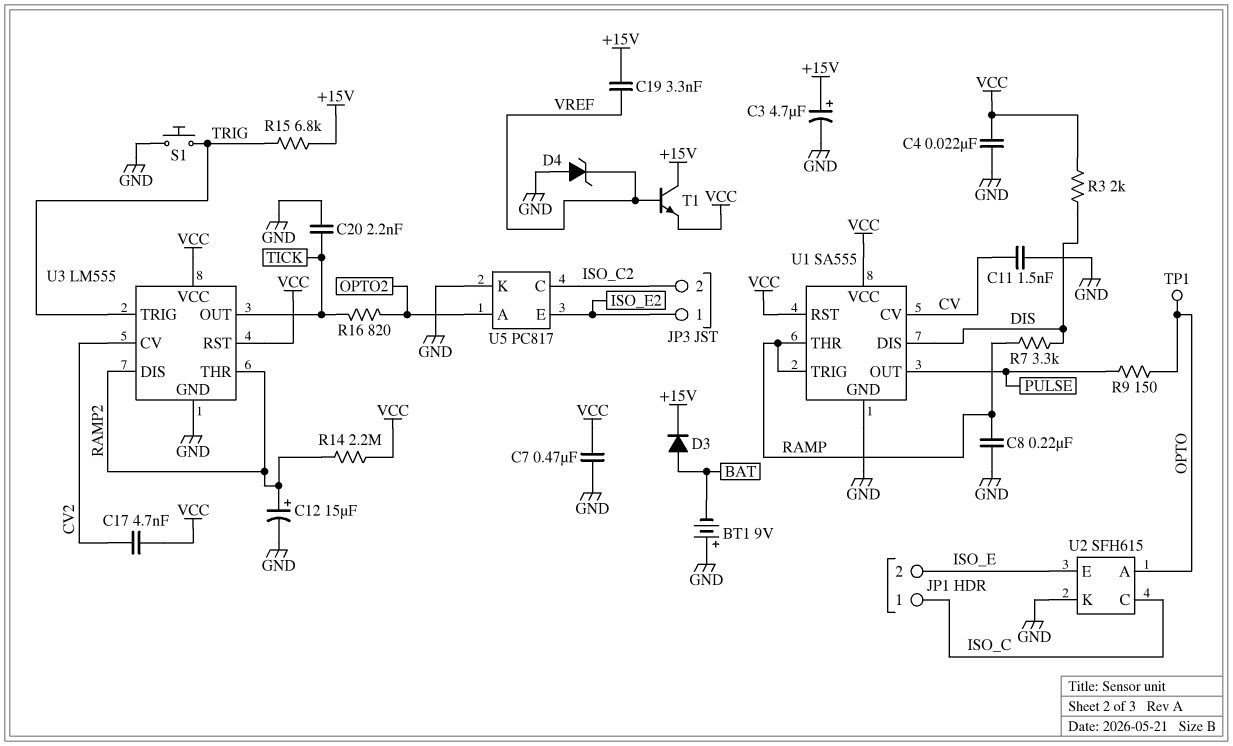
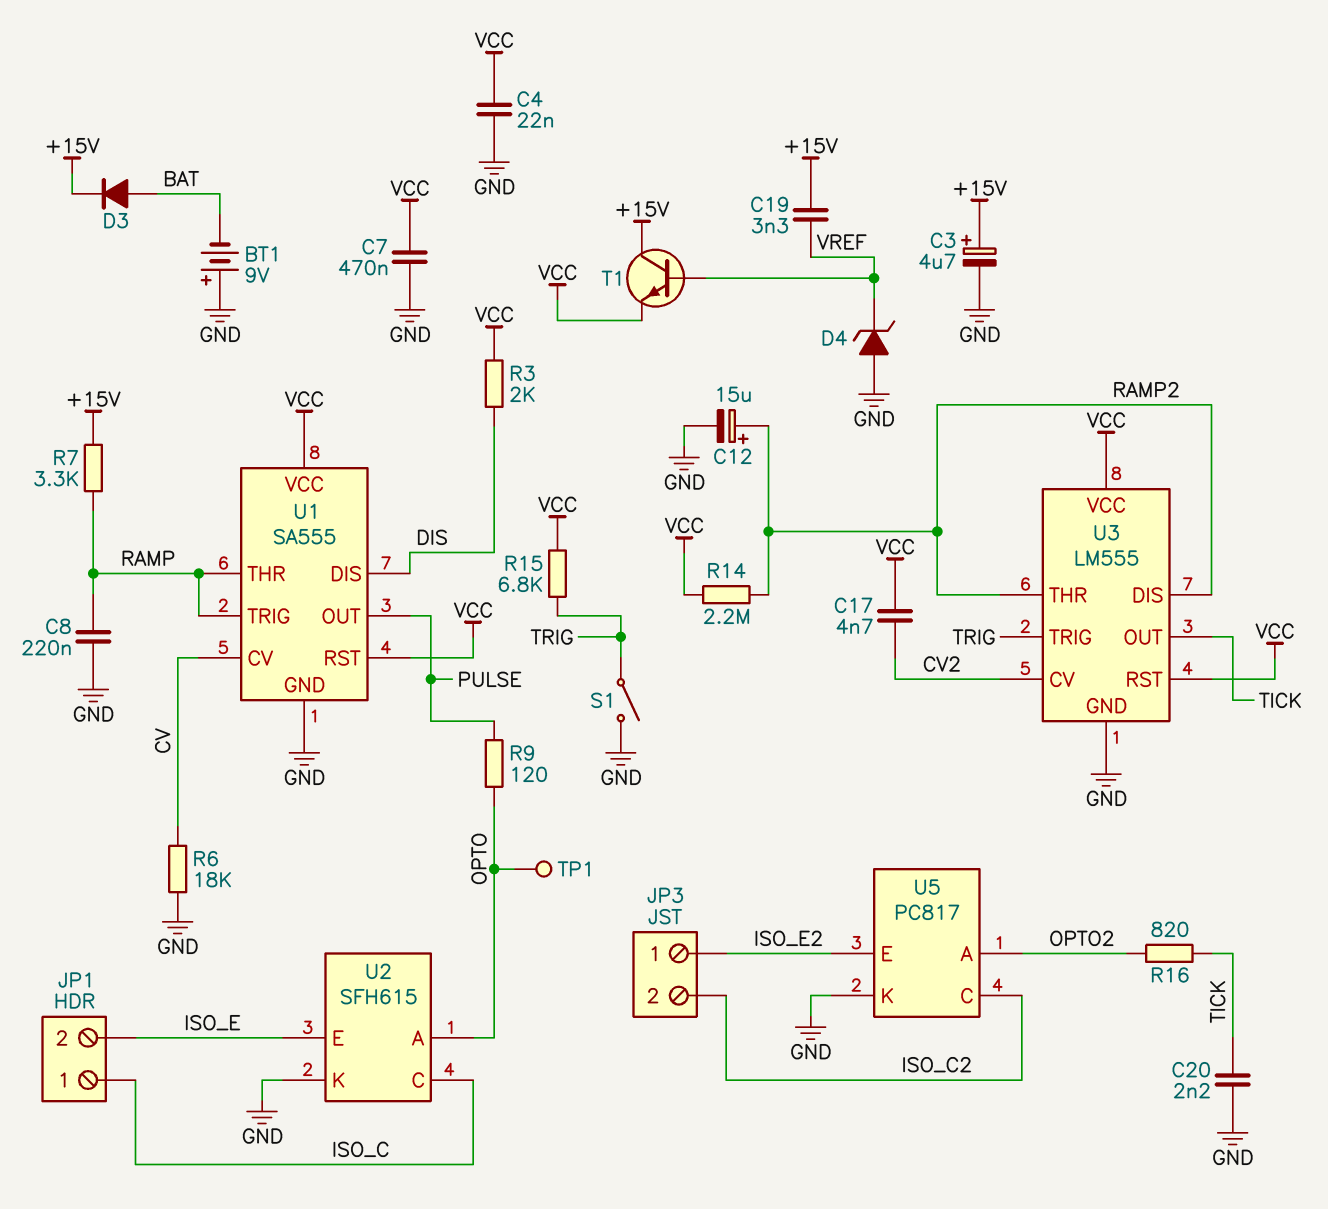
C11: 1.5nF (CV, GND) -> none
R6: none -> 18k (CV, GND)
R7: 3.3k (DIS, RAMP) -> 3.3k (+15V, RAMP)
R9: 150 (OPTO, PULSE) -> 120 (OPTO, PULSE)
R15: 6.8k (+15V, TRIG) -> 6.8k (TRIG, VCC)
S1: button (GND, TRIG) -> switch (GND, TRIG)

